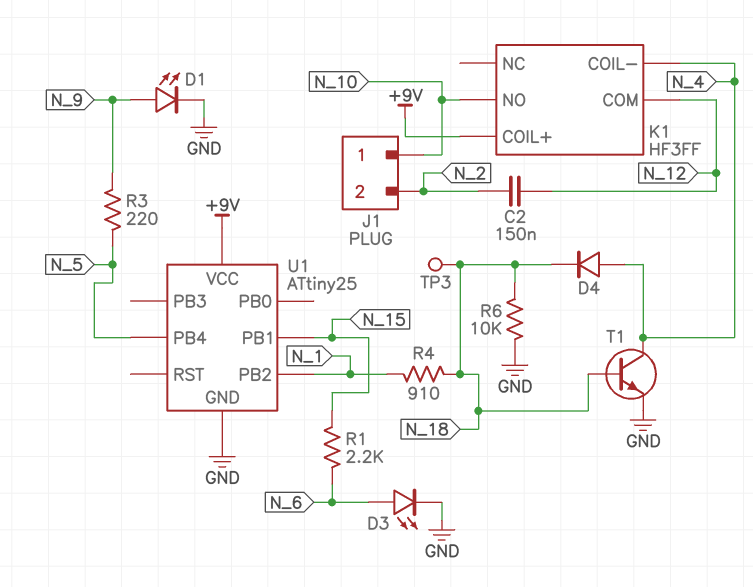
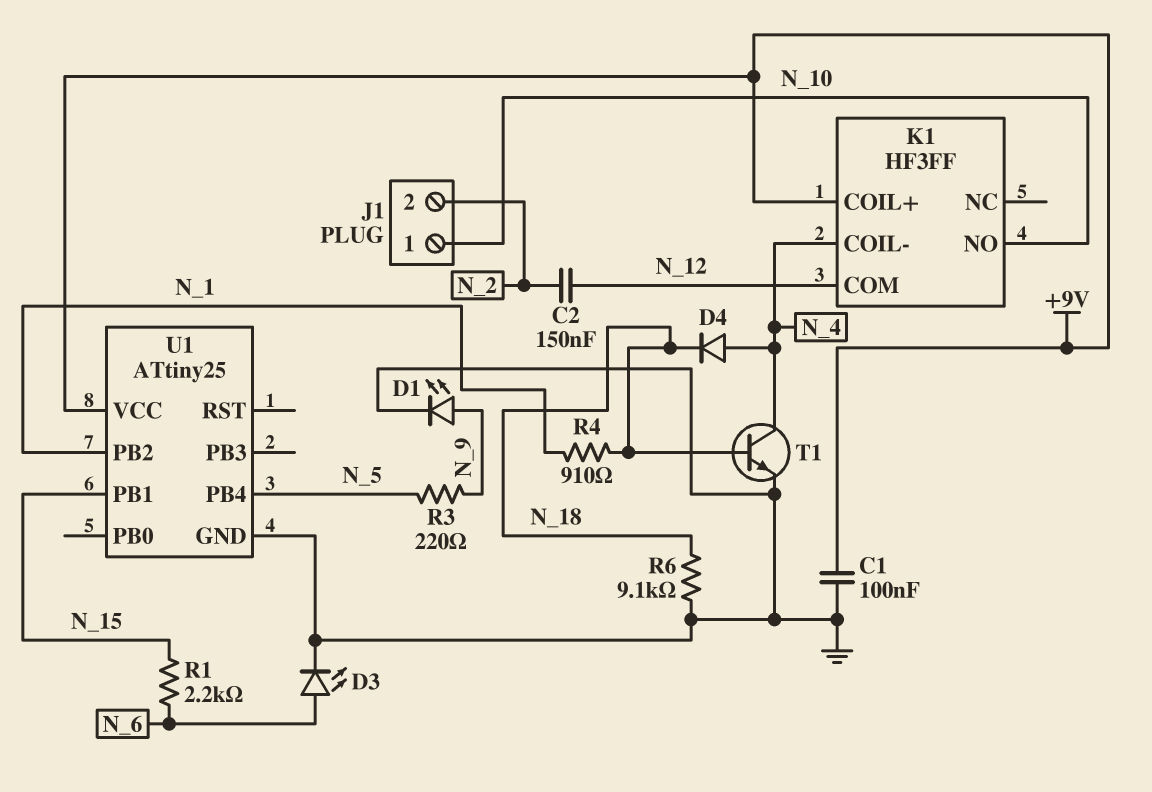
C1: none -> 100nF (+9V, GND)
R6: 10k (GND, N_18) -> 9.1k (GND, N_18)
TP3: test point (N_18) -> none

